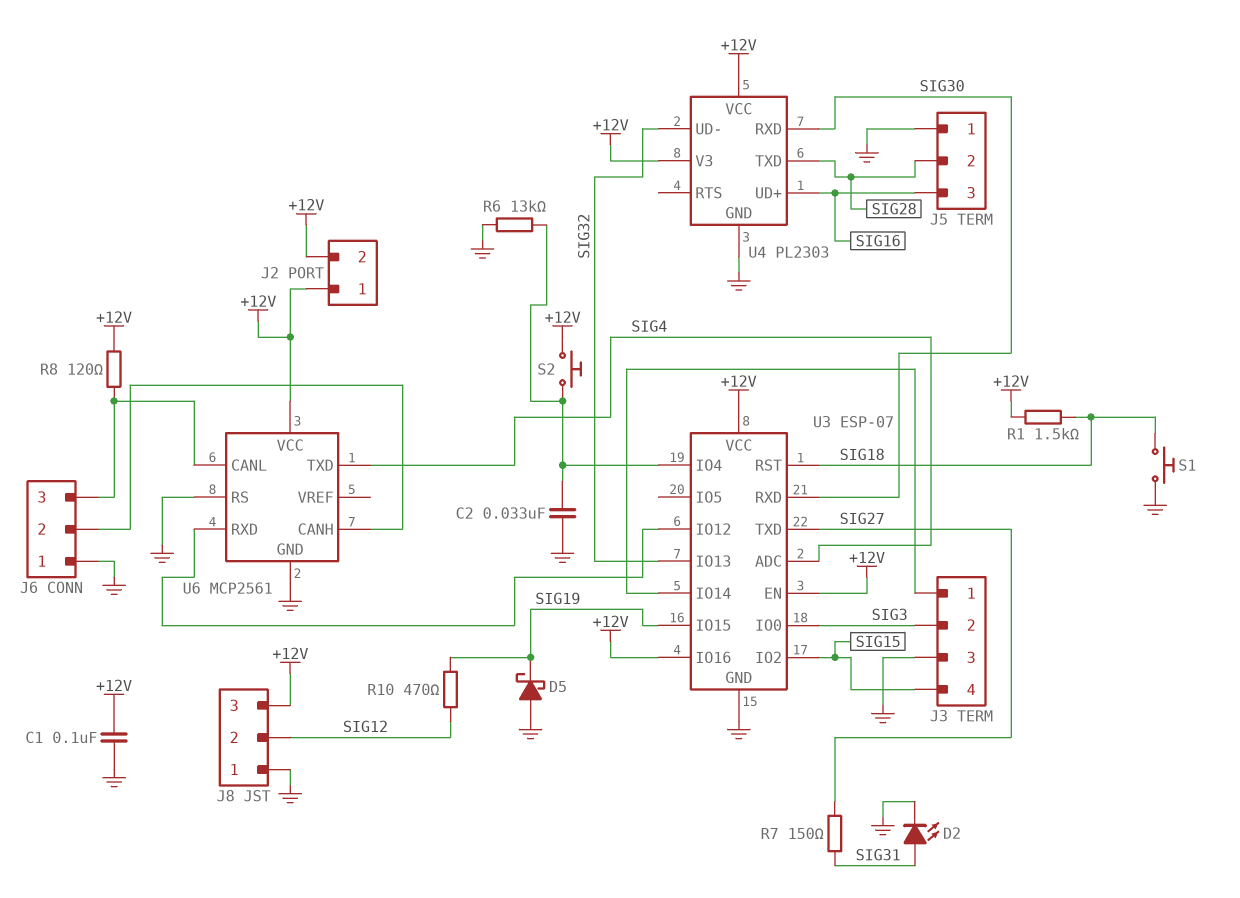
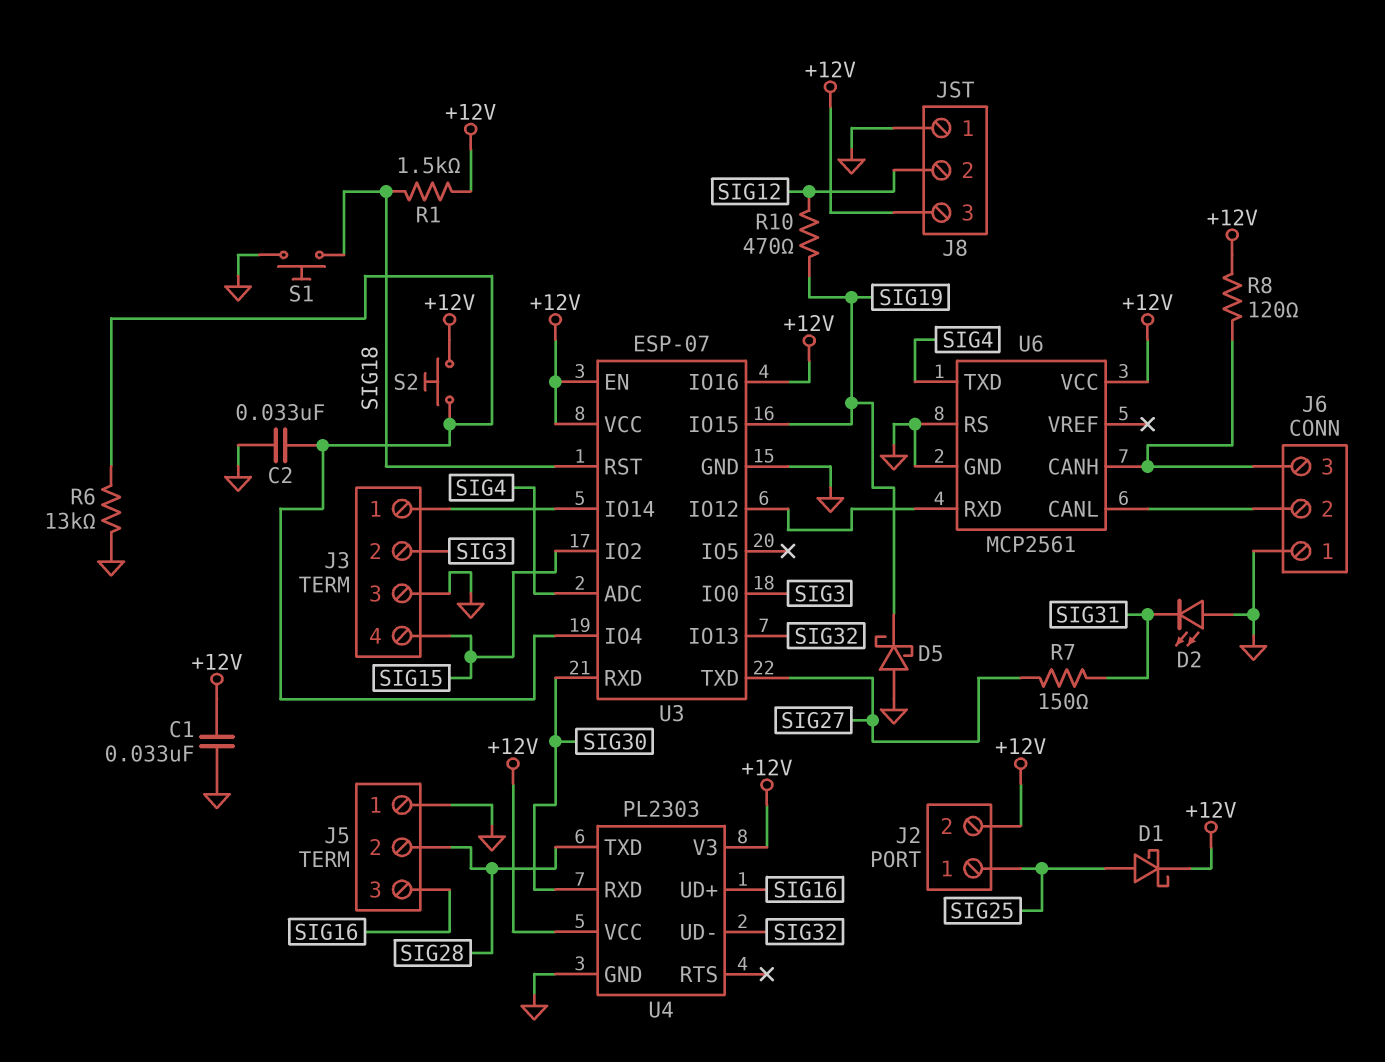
C1: 100nF (+12V, GND) -> 33nF (+12V, GND)
D1: none -> schottky (A SIG25, K +12V)
D2: LED (A SIG31, K GND) -> LED (A GND, K SIG31)
J2 pin 1: +12V -> SIG25
U6 pin CANH: J6/2 -> J6/3
U6 pin CANL: J6/3 -> J6/2

